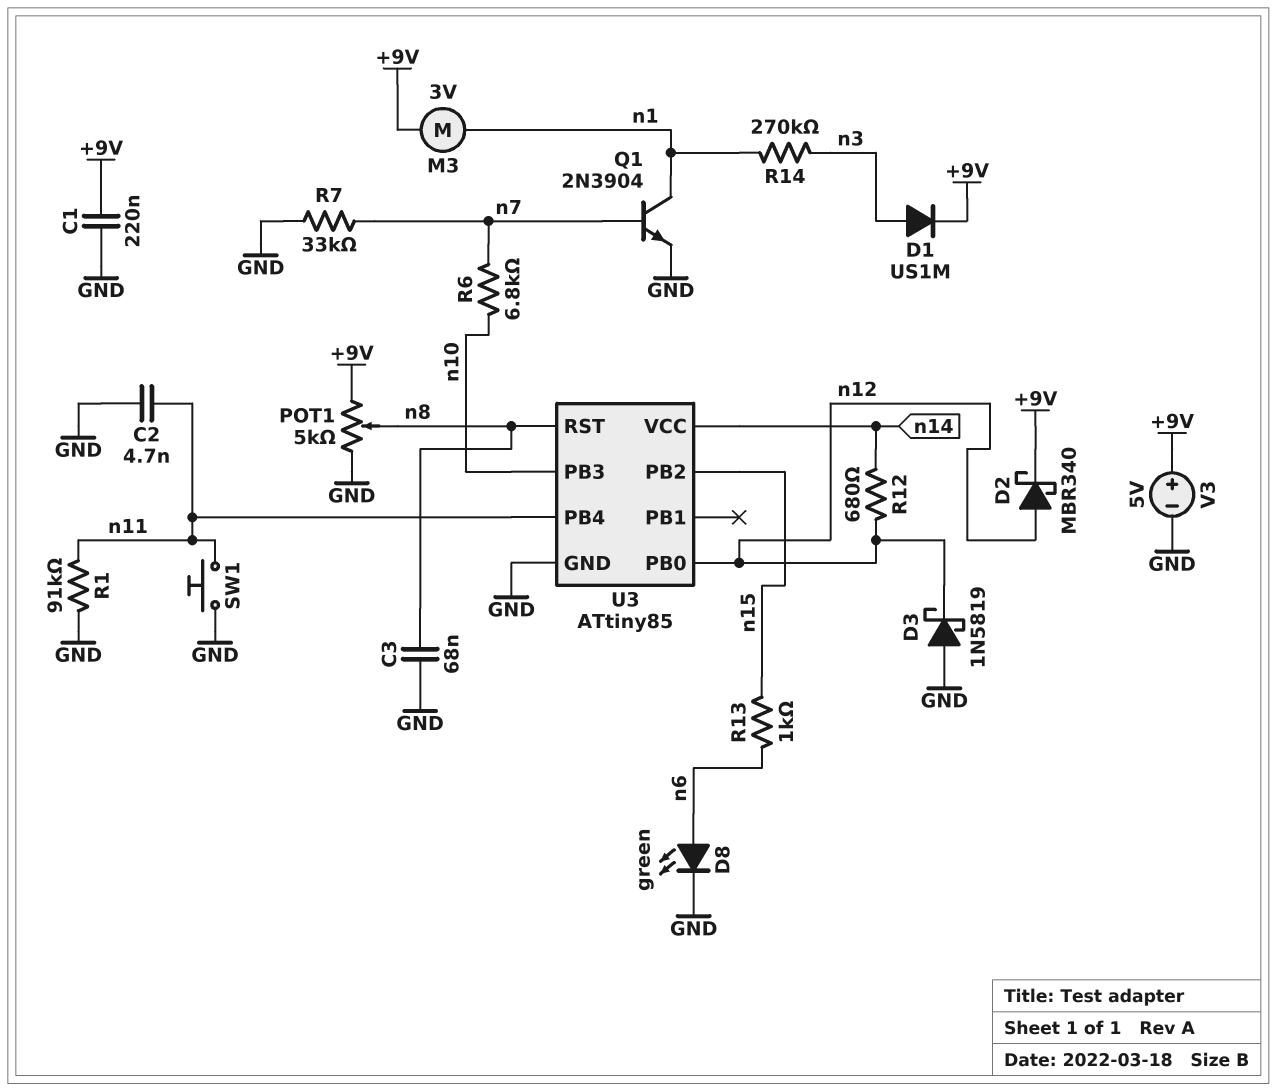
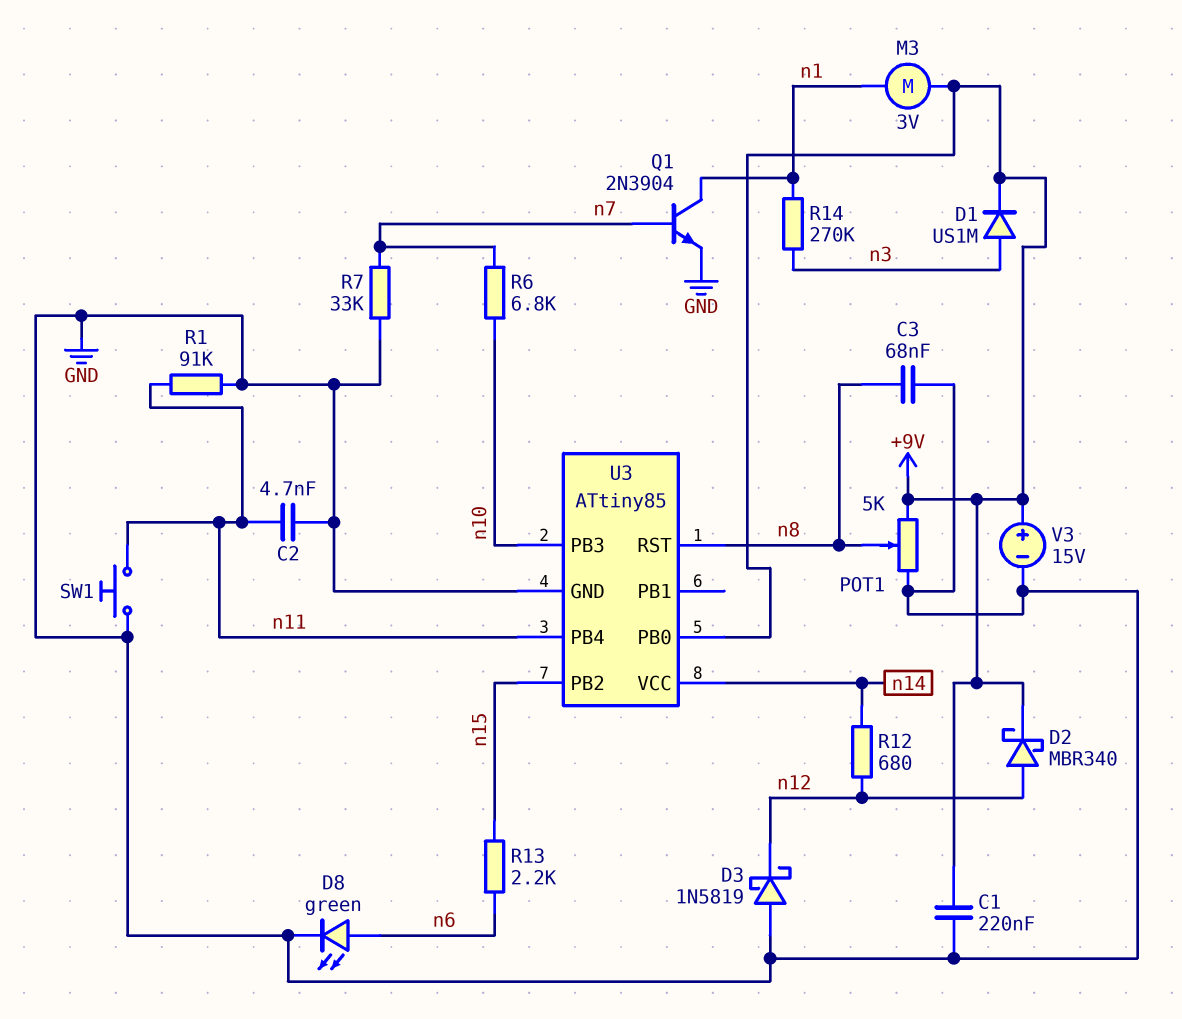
R13: 1k (n6, n15) -> 2.2k (n6, n15)
U3 pin PB0: n12 -> +9V
V3: 5V (plus +9V, minus GND) -> 15V (plus +9V, minus GND)

